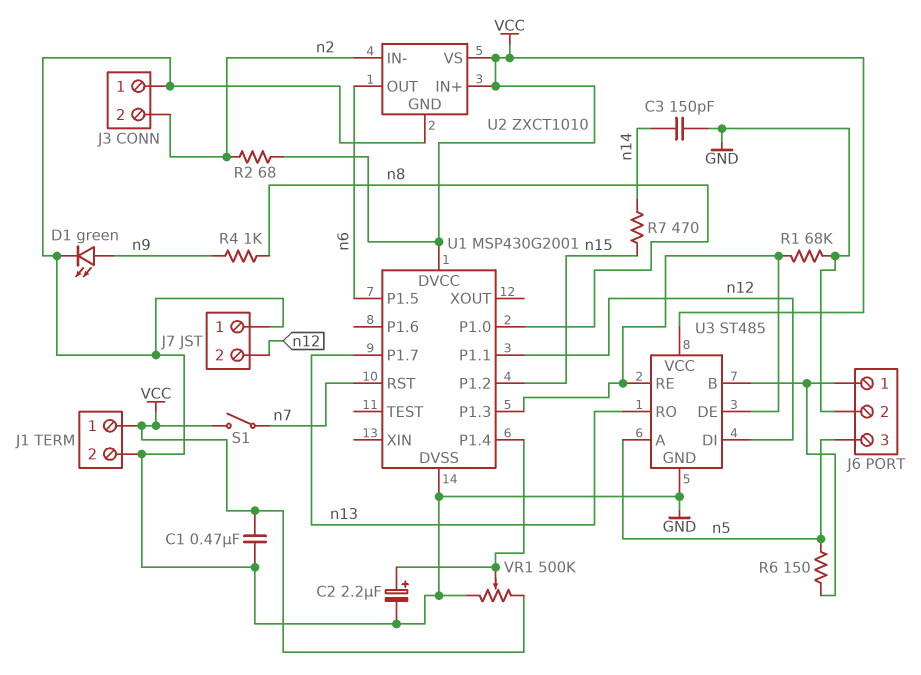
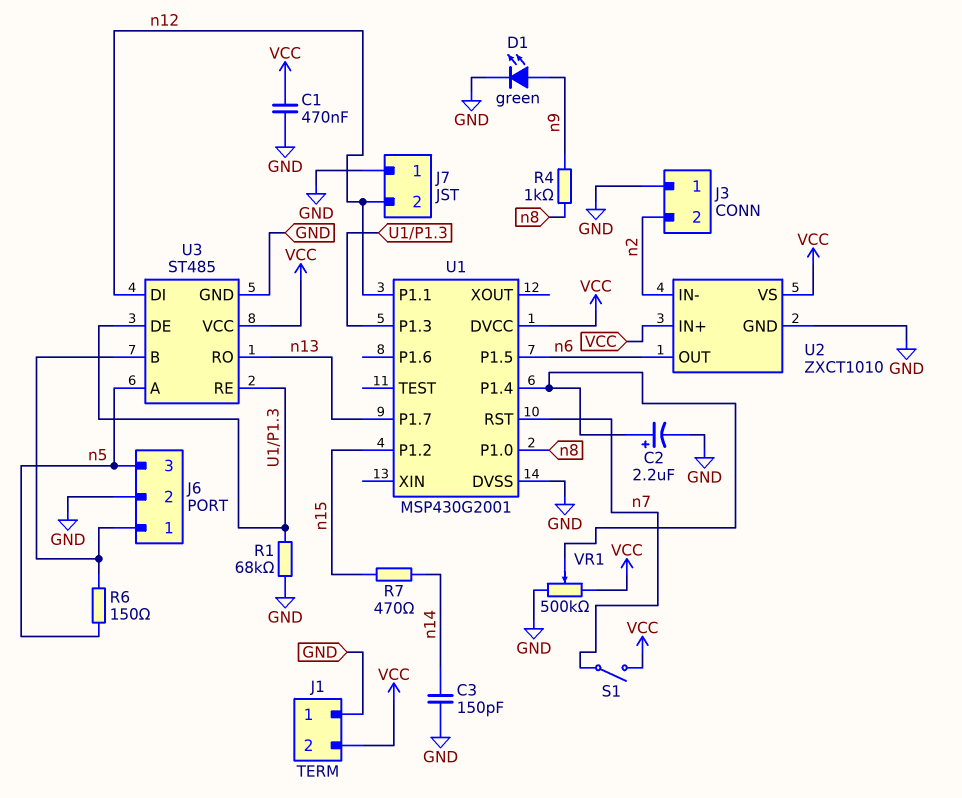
J1 pin 1: VCC -> GND
J1 pin 2: GND -> VCC
R2: 68 (VCC, n2) -> none

